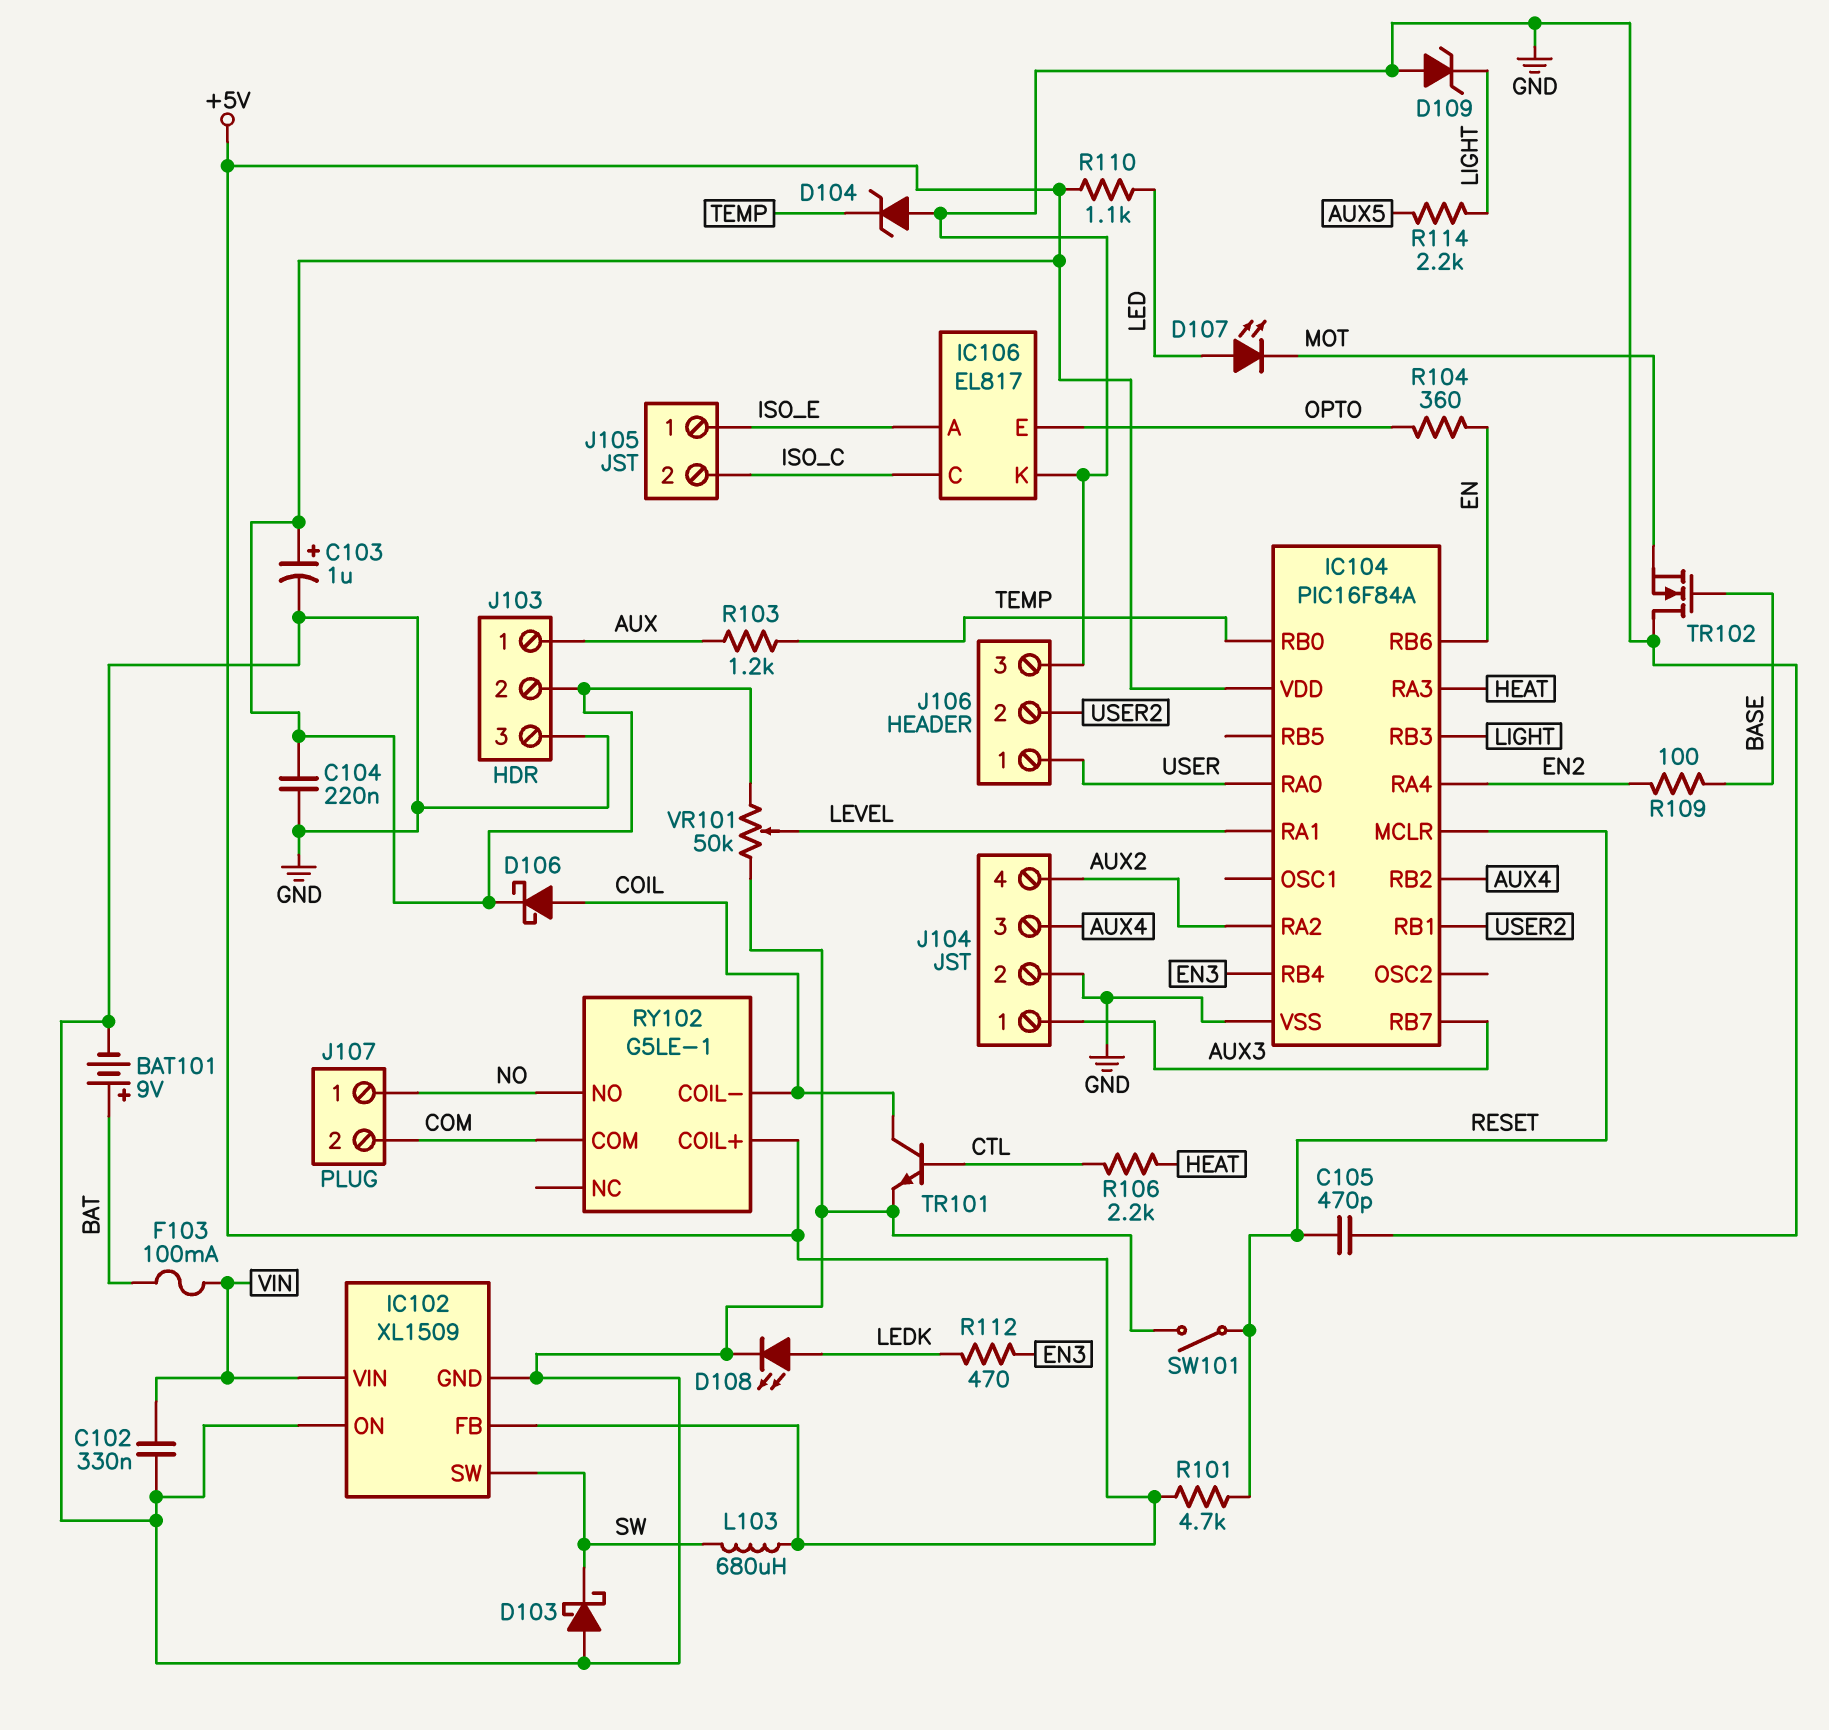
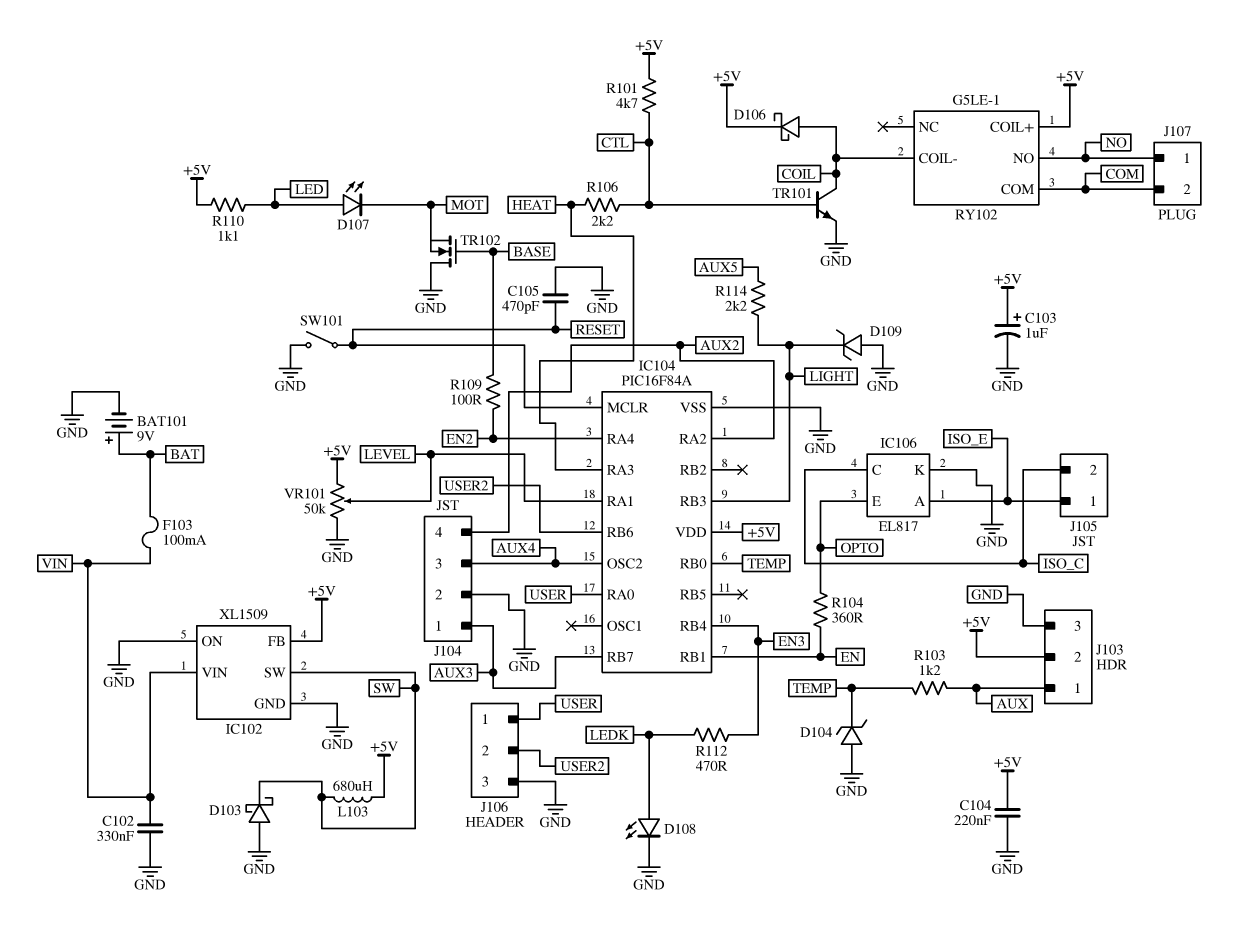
IC104 pin OSC2: none -> AUX4
IC104 pin RB1: USER2 -> EN
IC104 pin RB2: AUX4 -> none
IC104 pin RB6: EN -> USER2
R101: 4.7k (+5V, RESET) -> 4.7k (+5V, CTL)

